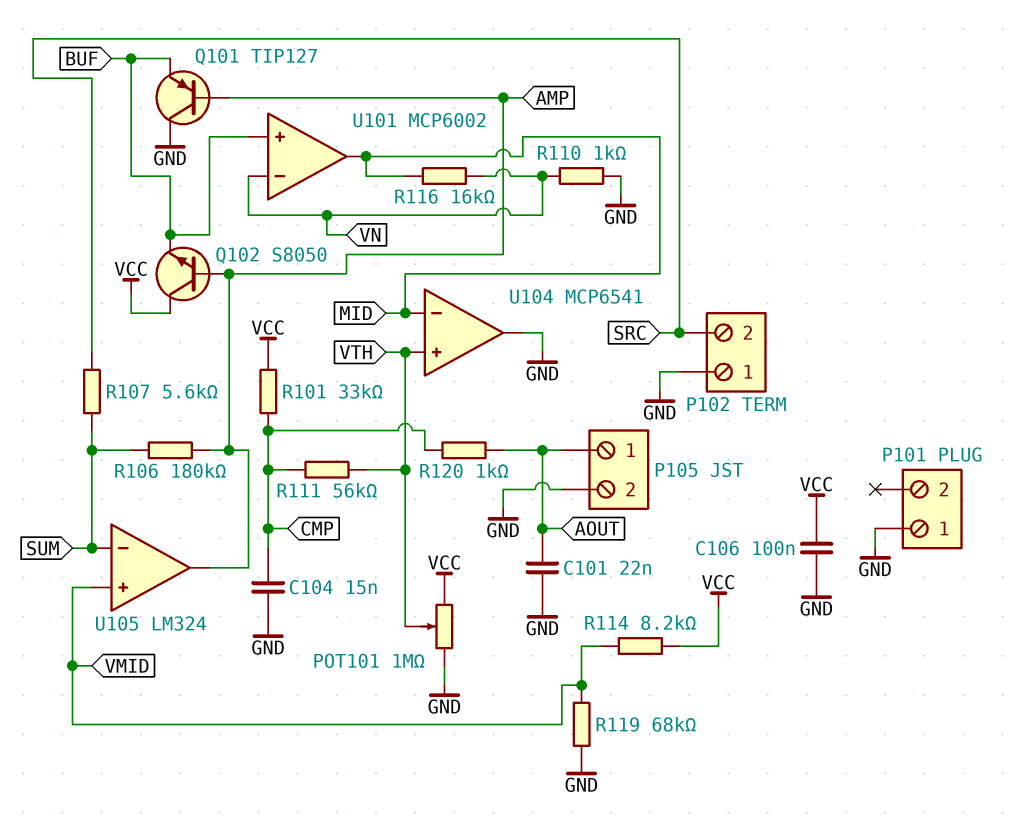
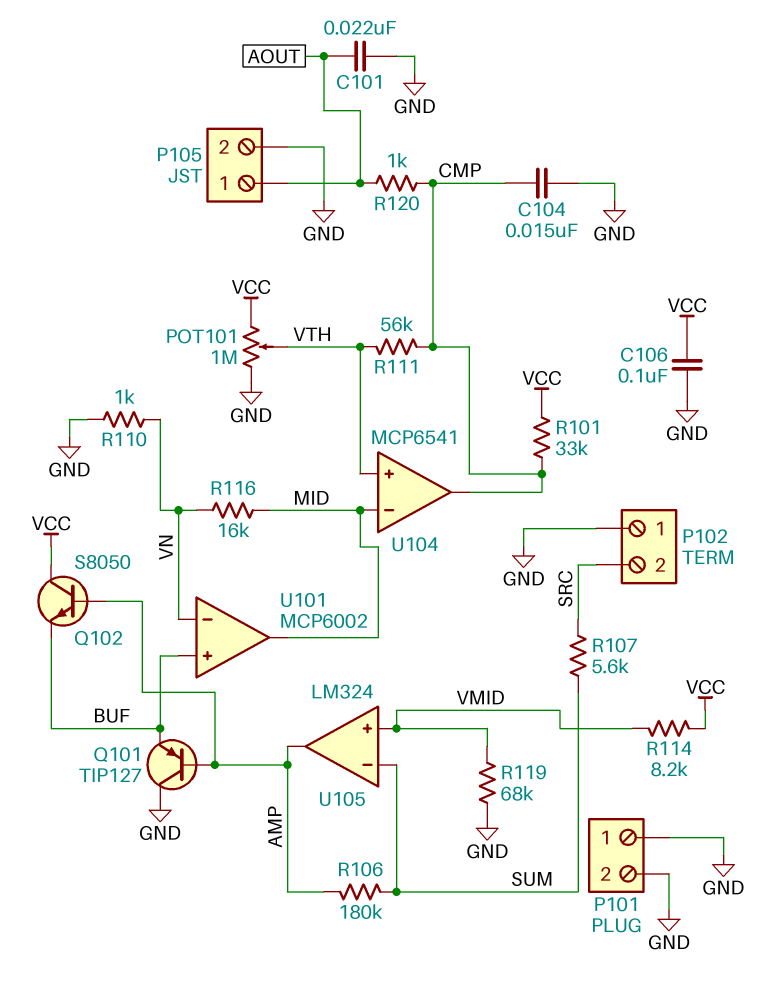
P101 pin 2: none -> GND
U104 pin out: GND -> CMP

